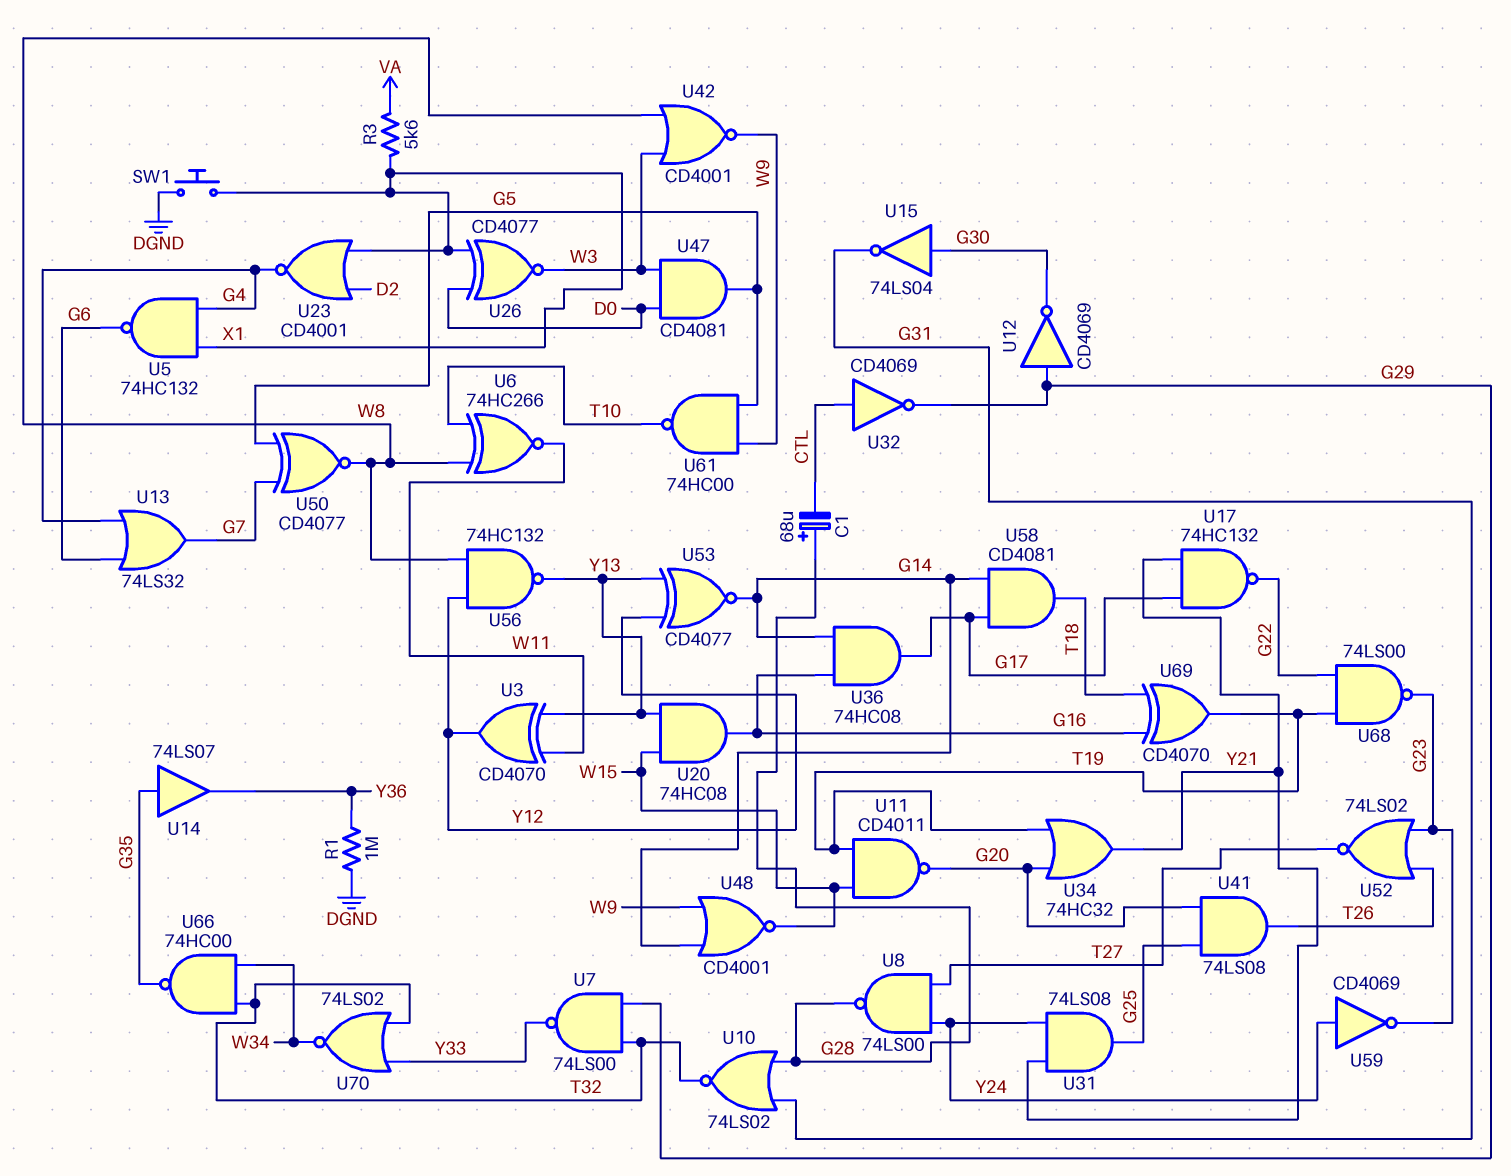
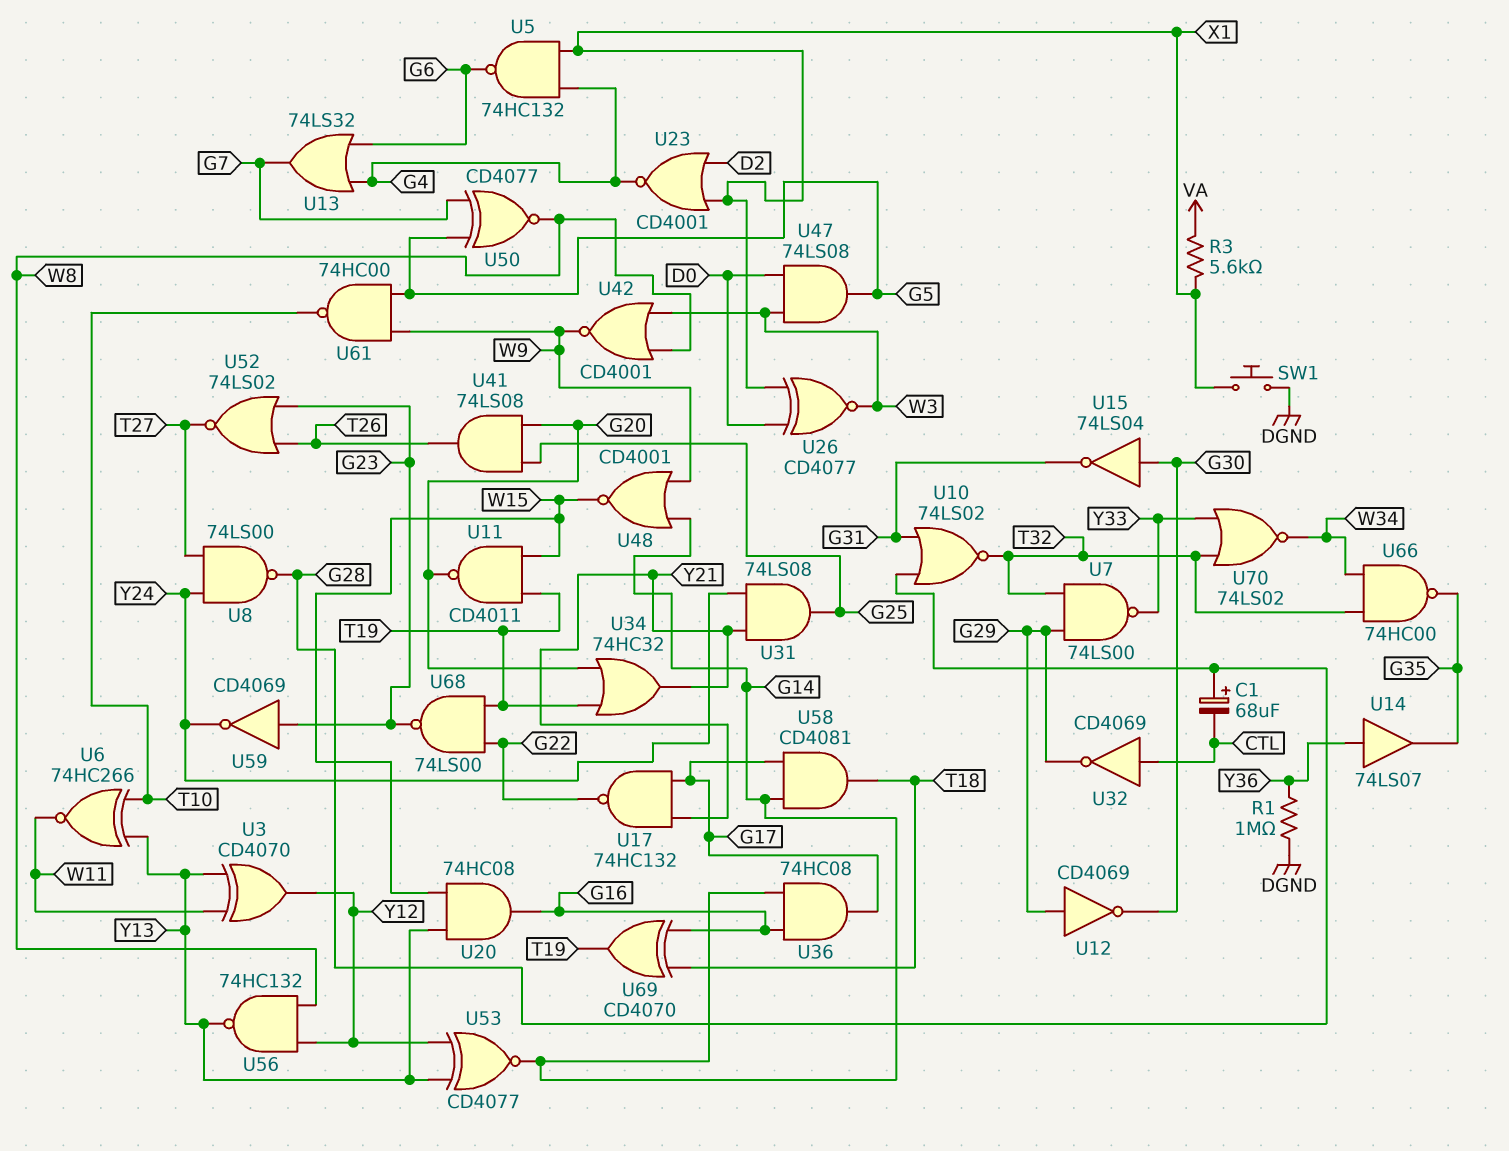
U6: XNOR 74HC266 (in T10, in W8, out W11) -> XNOR 74HC266 (in T10, in Y13, out W11)
U14: buffer 74LS07 (in G35, out Y36) -> buffer 74LS07 (in Y36, out G35)
U47: AND CD4081 (in D0, in W3, out G5) -> AND 74LS08 (in D0, in W3, out G5)
U59: NOT CD4069 (in Y24, out G23) -> NOT CD4069 (in G23, out Y24)

